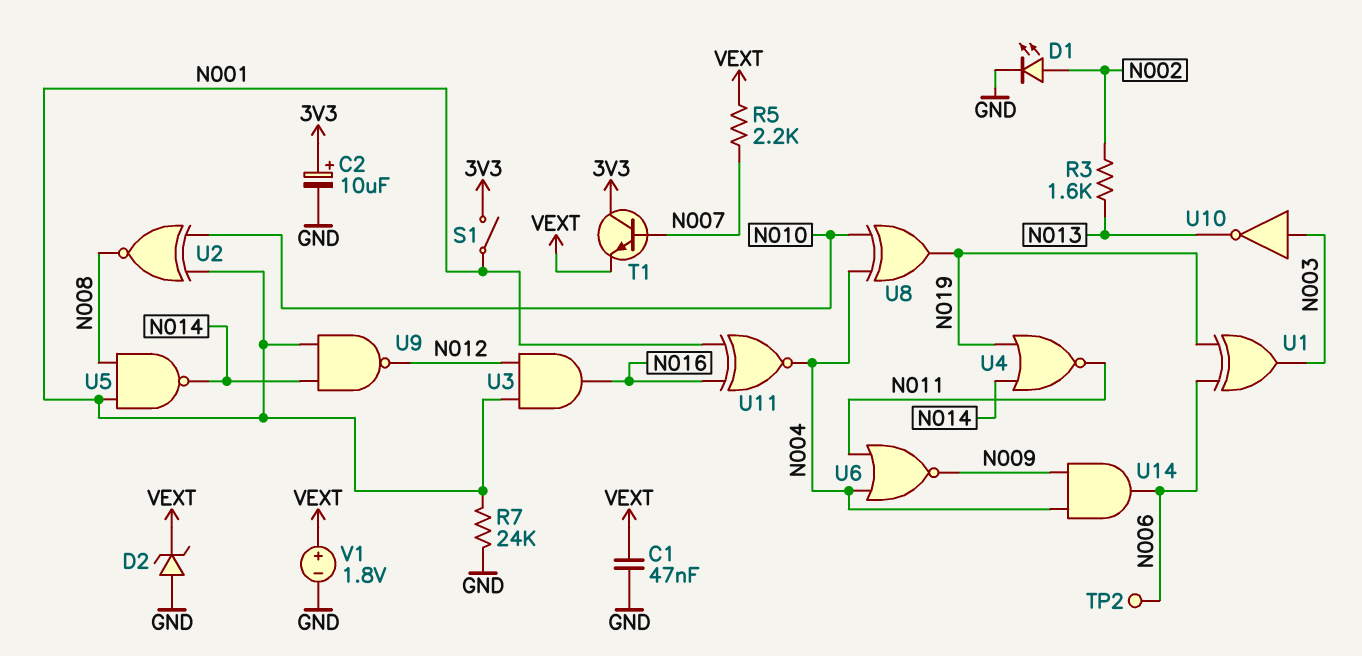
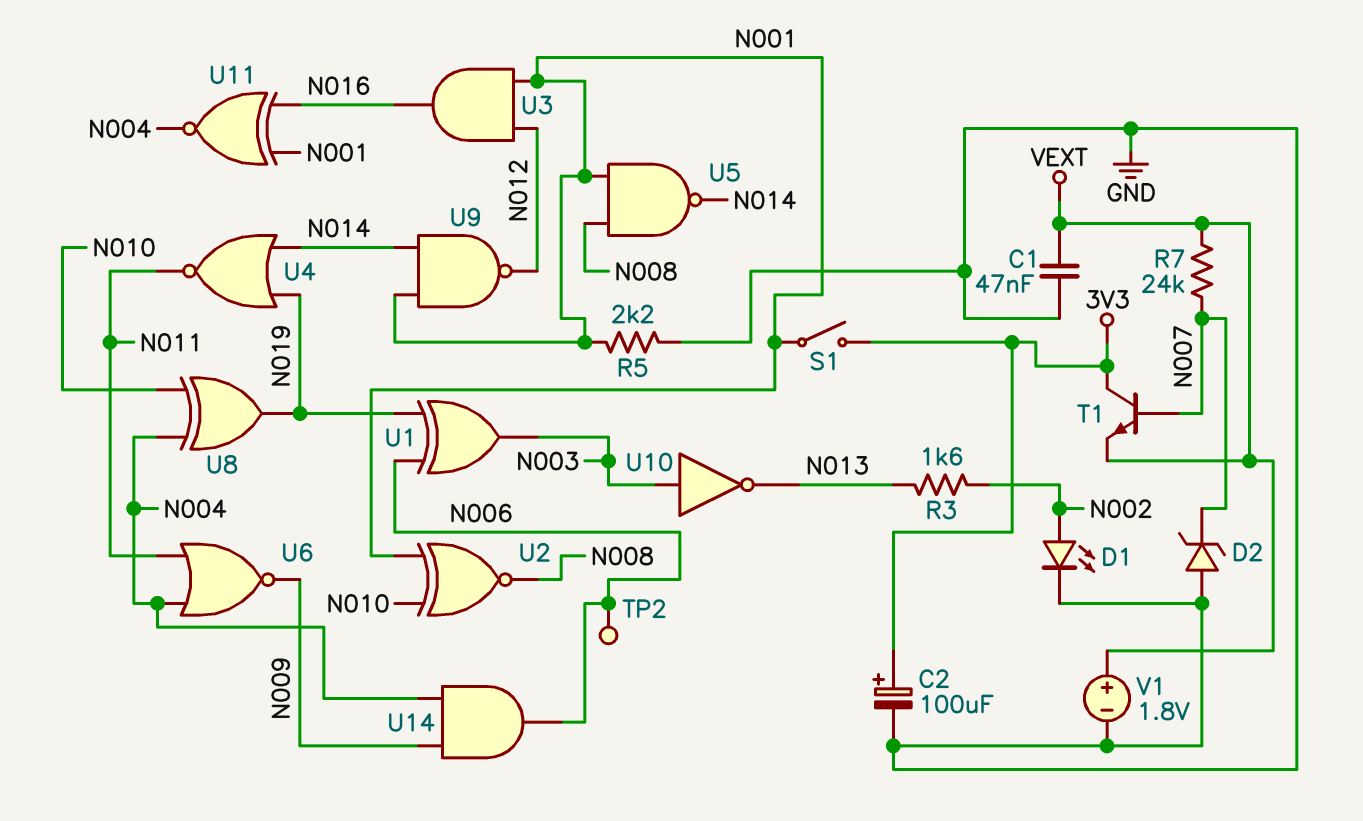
C2: 10uF (plus 3V3, minus GND) -> 100uF (plus 3V3, minus GND)
D2: zener (A GND, K VEXT) -> zener (A GND, K N007)
R5: 2.2k (N007, VEXT) -> 2.2k (GND, N001)
R7: 24k (GND, N001) -> 24k (N007, VEXT)

